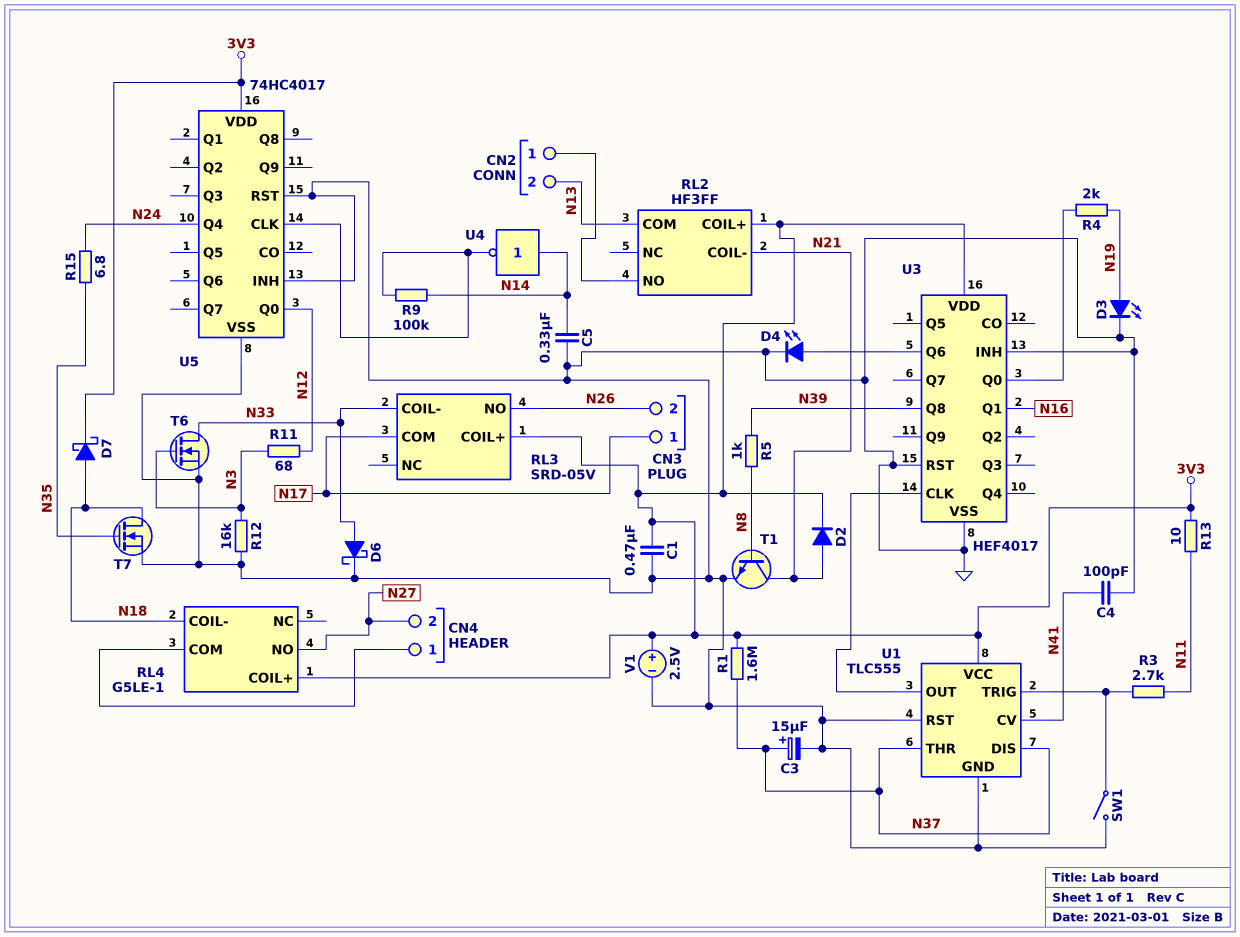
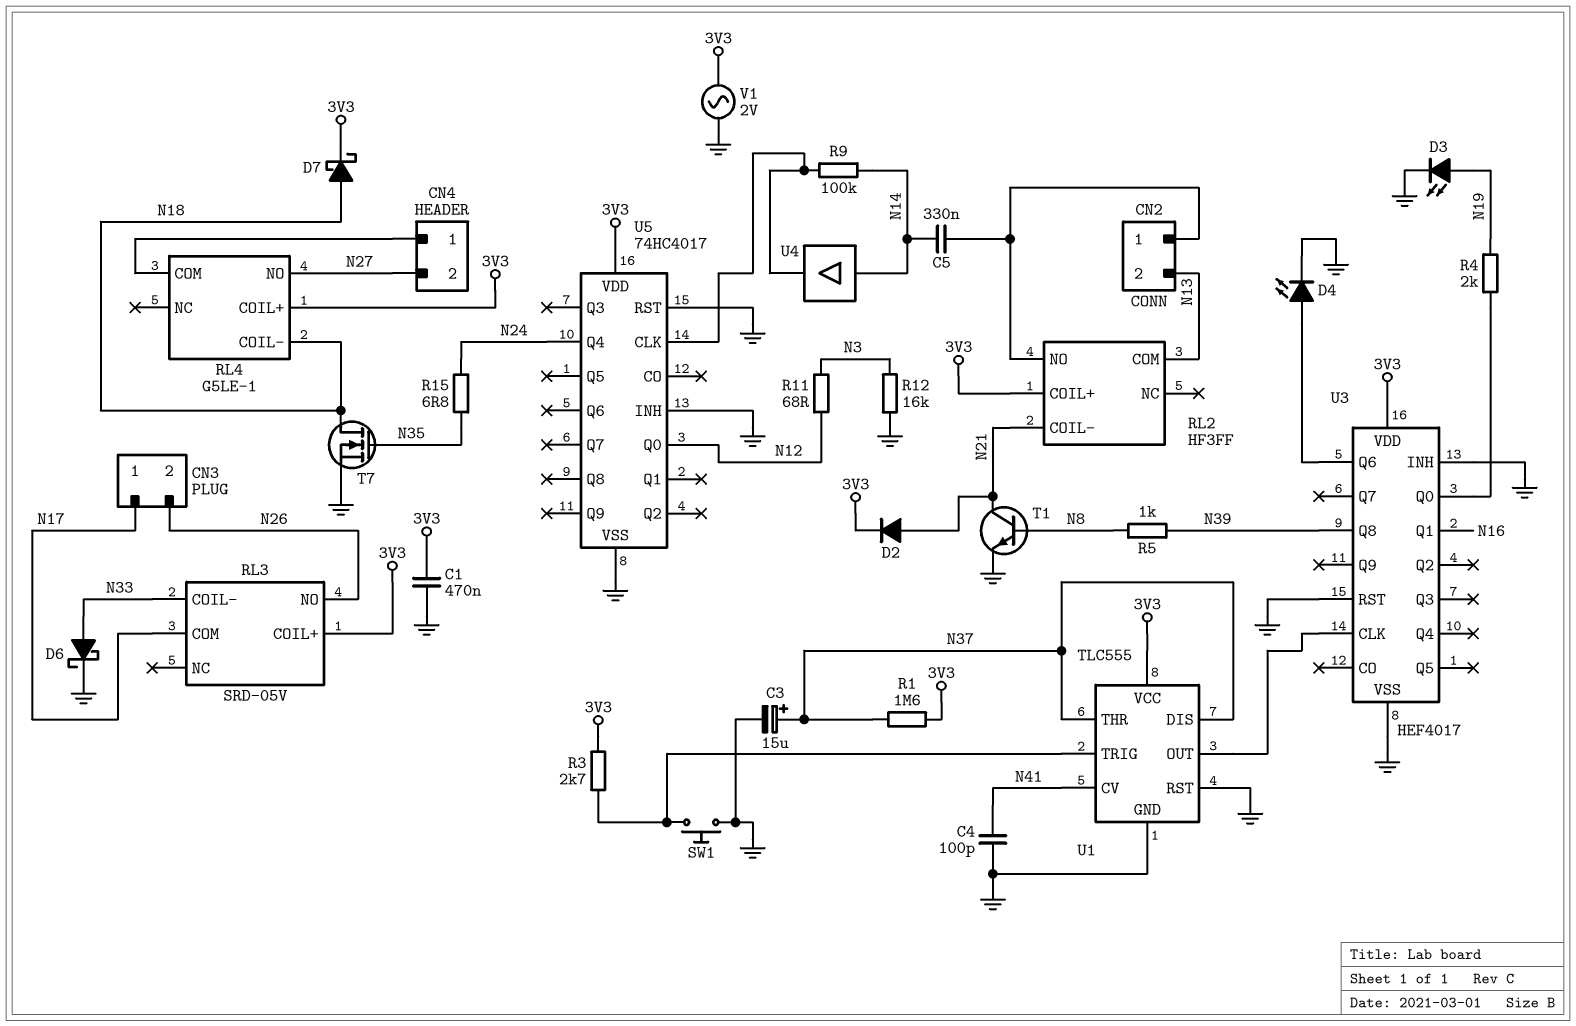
C5: 330nF (GND, N14) -> 330nF (CN2/1, N14)
R3: 2.7k (N11, U1/TRIG) -> 2.7k (3V3, U1/TRIG)
R13: 10 (3V3, N11) -> none
SW1: switch (GND, U1/TRIG) -> button (GND, U1/TRIG)
T6: NMOS (G N3, D N33, S GND) -> none
U4: NOT (in N14, out U5/CLK) -> buffer (in N14, out U5/CLK)
V1: 2.5V (plus 3V3, minus GND) -> AC 2V (3V3, GND)

